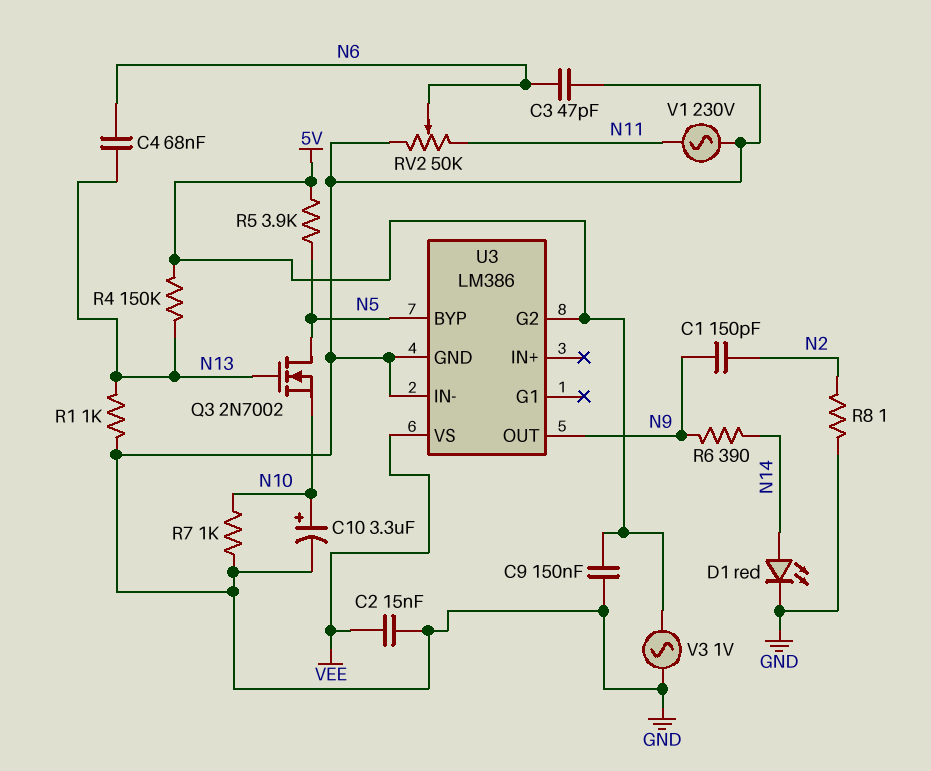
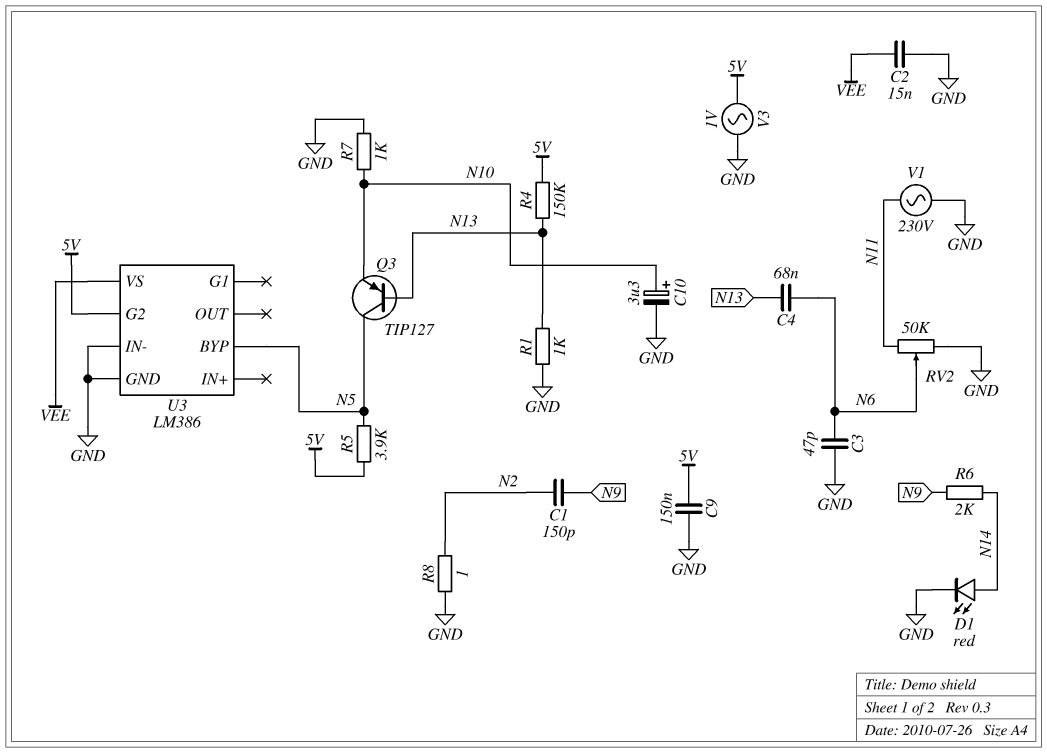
Q3: NMOS 2N7002 (G N13, D N5, S N10) -> PNP TIP127 (B N13, C N5, E N10)
R6: 390 (N9, N14) -> 2k (N9, N14)
U3 pin OUT: N9 -> none

